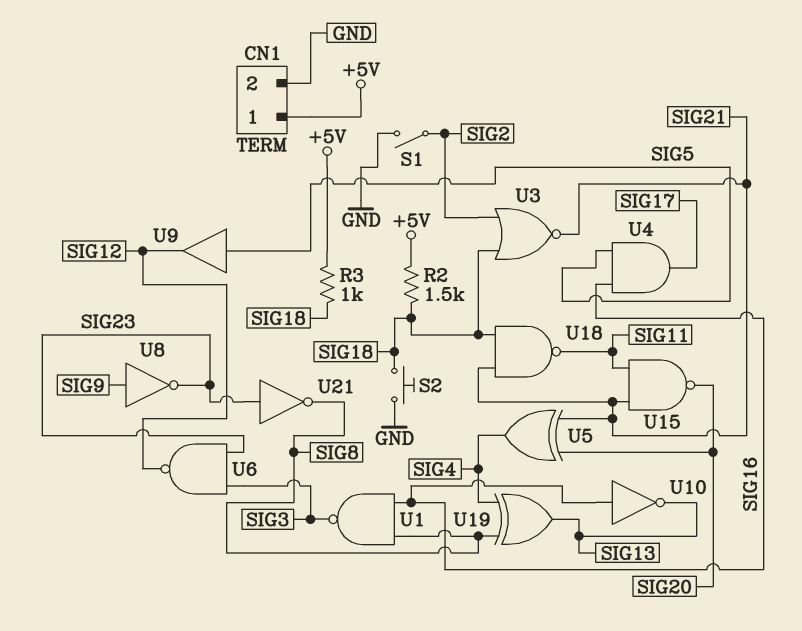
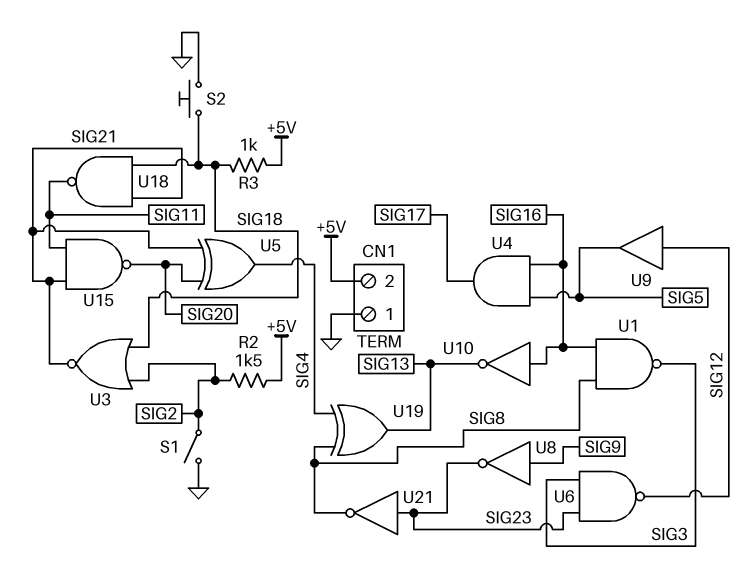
CN1 pin 1: +5V -> GND
CN1 pin 2: GND -> +5V
R2: 1.5k (+5V, SIG18) -> 1.5k (+5V, SIG2)
U9: buffer (in SIG5, out SIG12) -> buffer (in SIG12, out SIG5)

